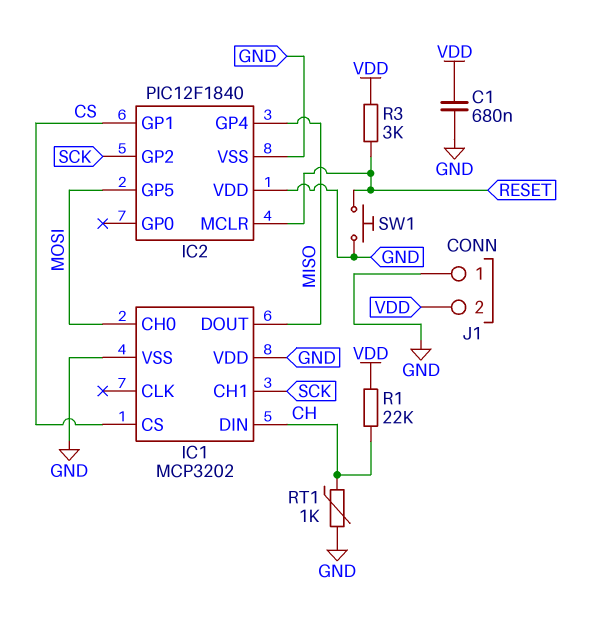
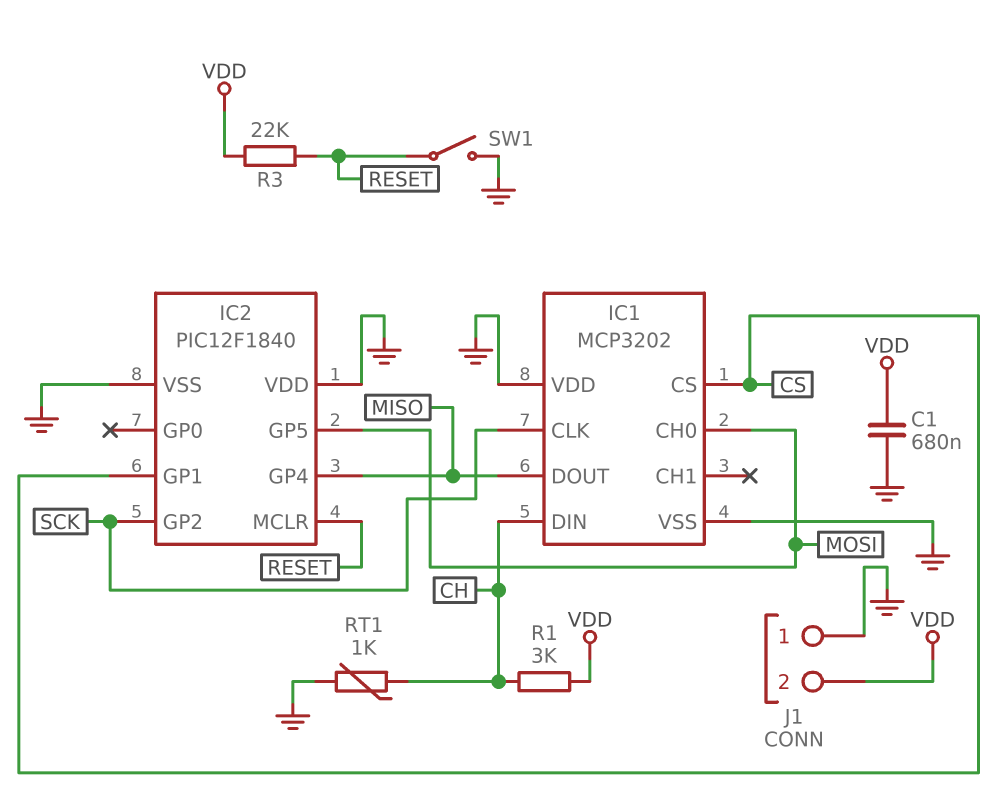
IC1 pin CH1: SCK -> none
IC1 pin CLK: none -> SCK
R1: 22k (CH, VDD) -> 3k (CH, VDD)
R3: 3k (RESET, VDD) -> 22k (RESET, VDD)
SW1: button (GND, RESET) -> switch (GND, RESET)

